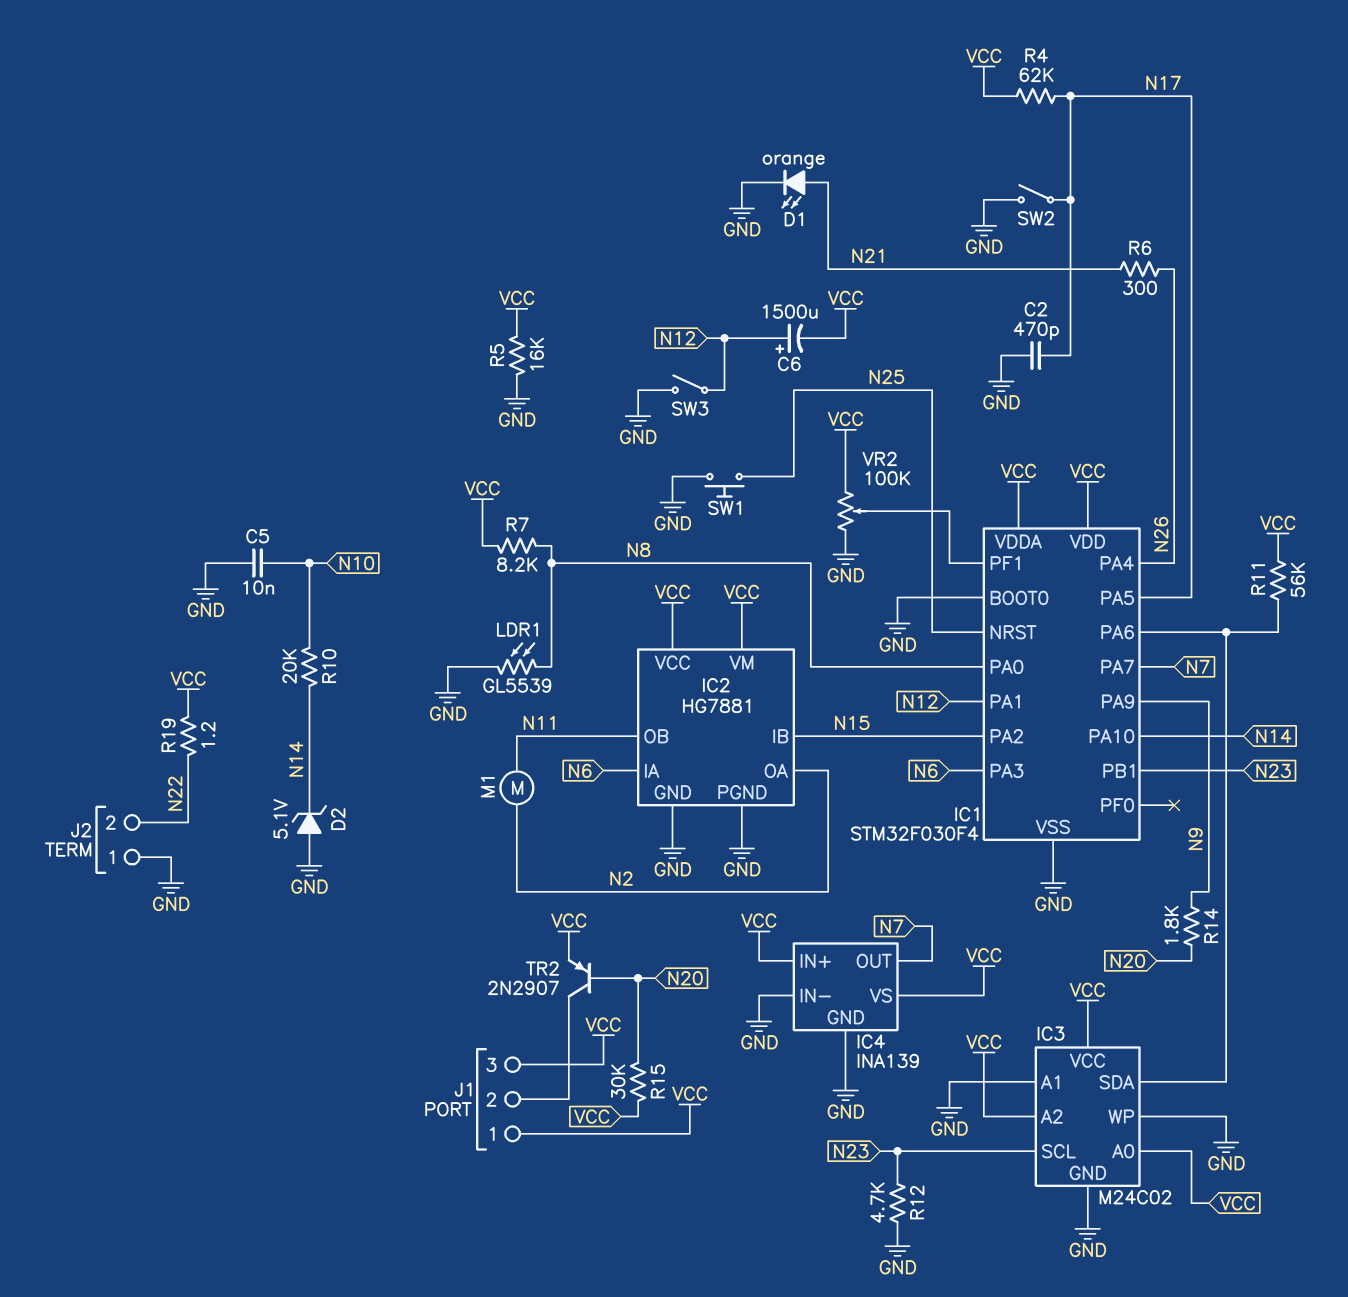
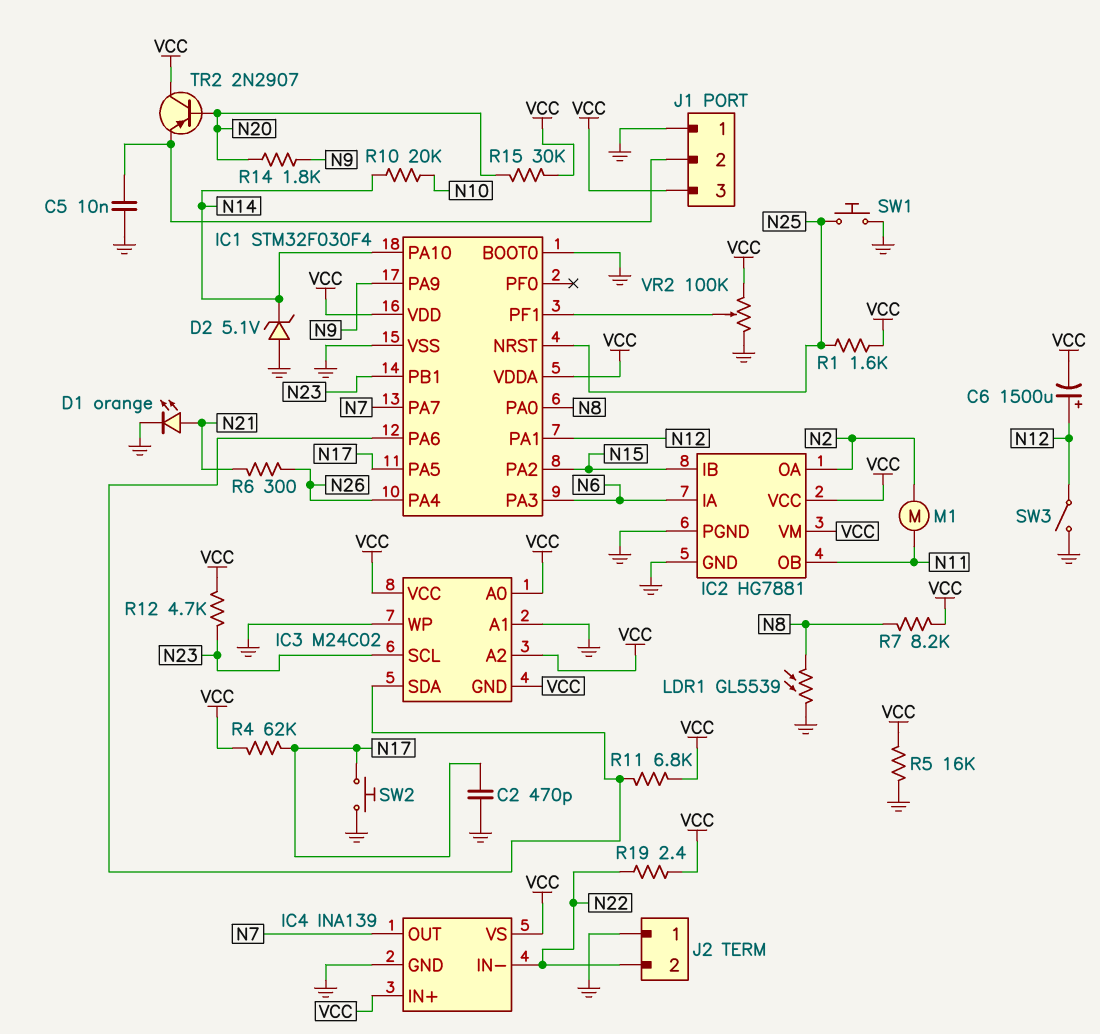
C5: 10nF (GND, N10) -> 10nF (GND, J1/2)
IC3 pin GND: GND -> VCC
IC4 pin IN-: GND -> N22
J1 pin 1: VCC -> GND
R1: none -> 1.6k (N25, VCC)
R11: 56k (IC1/PA6, VCC) -> 6.8k (IC1/PA6, VCC)
R12: 4.7k (GND, N23) -> 4.7k (N23, VCC)
R19: 1.2 (N22, VCC) -> 2.4 (N22, VCC)
SW2: switch (GND, N17) -> button (GND, N17)
TR2: PNP 2N2907 (B N20, C J1/2, E VCC) -> PNP 2N2907 (B N20, C VCC, E J1/2)

